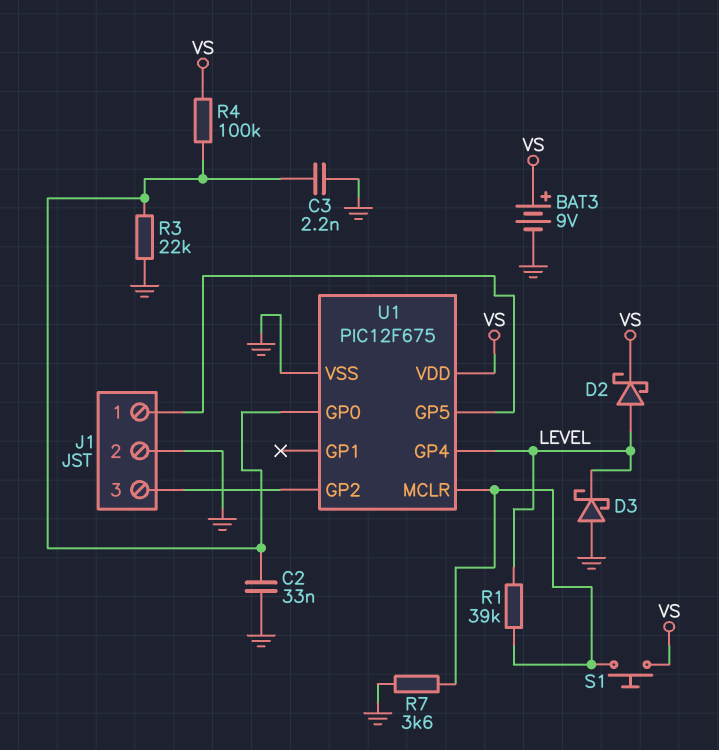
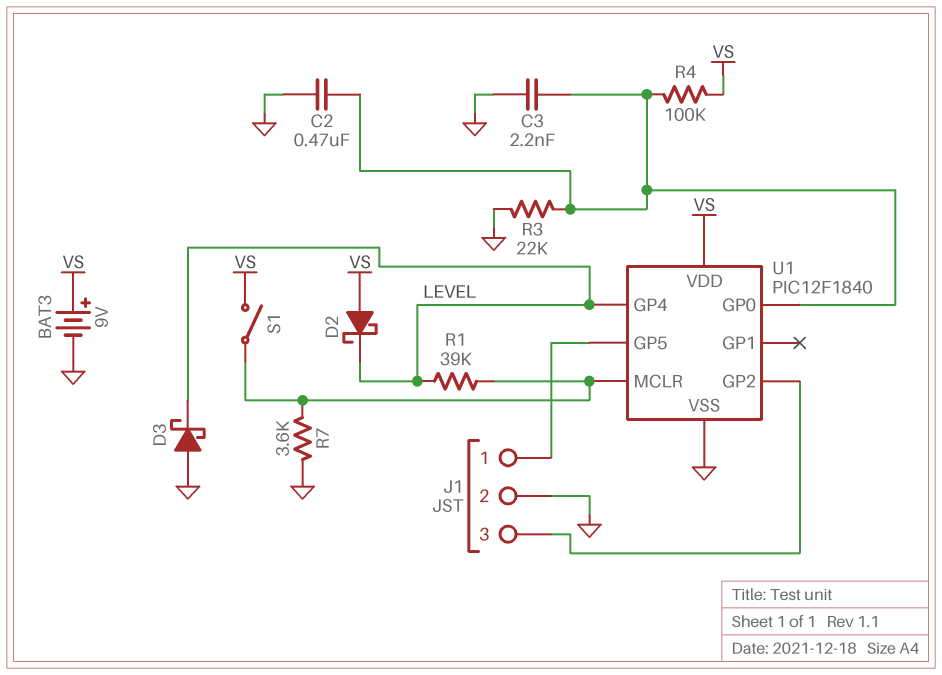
C2: 33nF (GND, U1/GP0) -> 470nF (GND, U1/GP0)
D2: schottky (A LEVEL, K VS) -> schottky (A VS, K LEVEL)
S1: button (U1/MCLR, VS) -> switch (U1/MCLR, VS)
U1: PIC12F675 -> PIC12F1840

